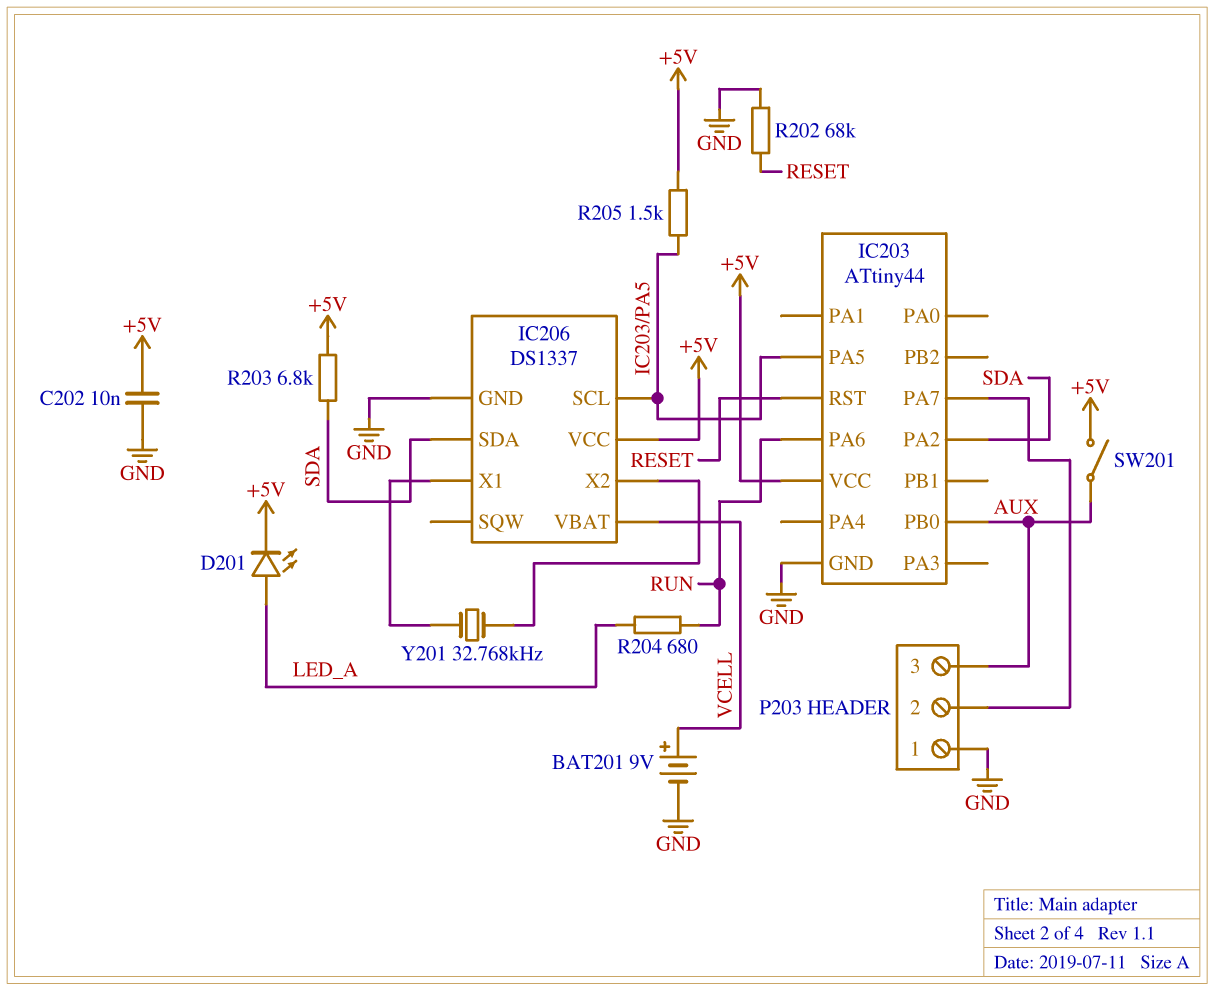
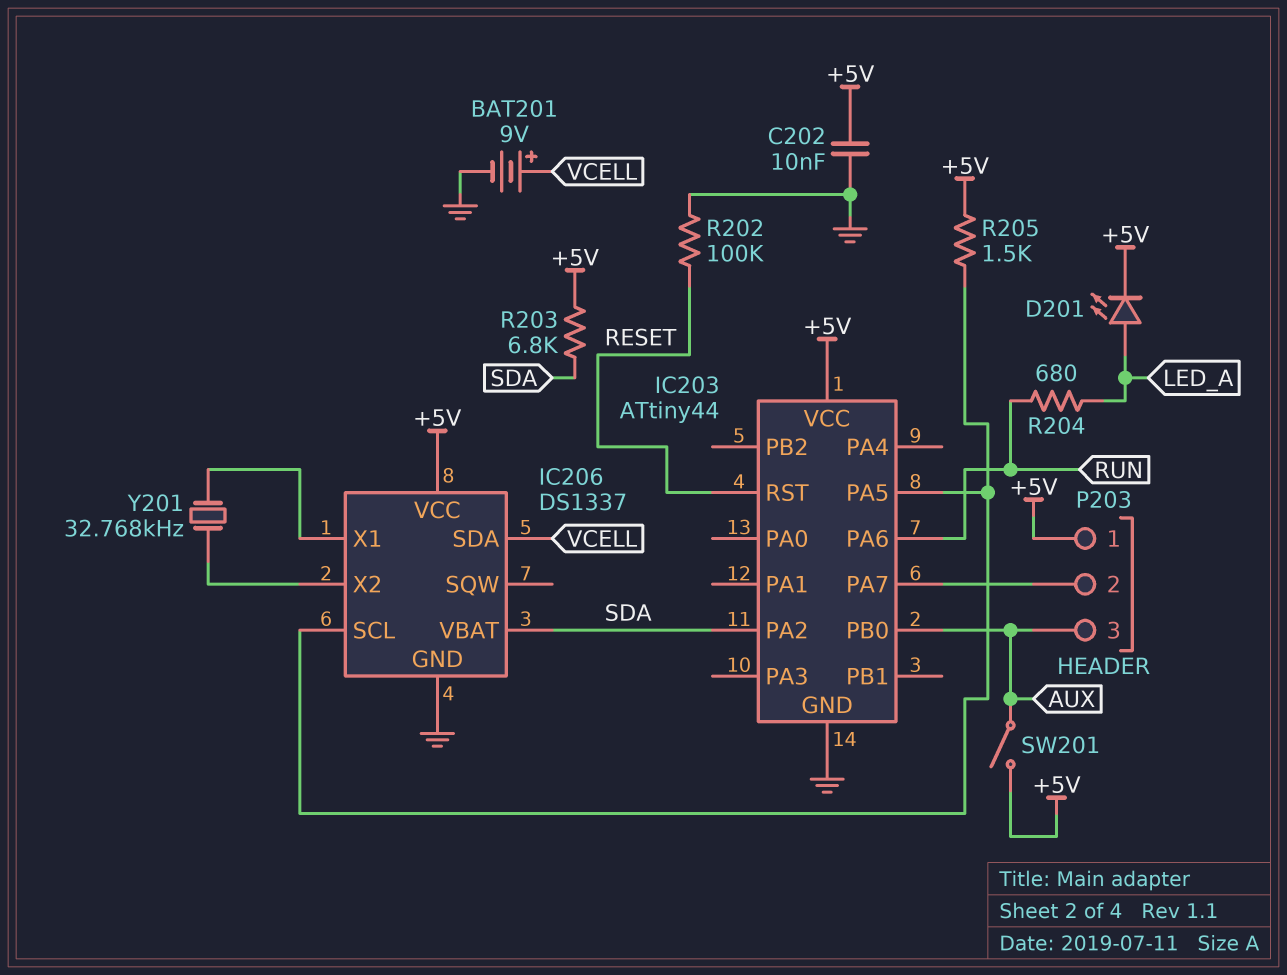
IC206 pin SDA: SDA -> VCELL
IC206 pin VBAT: VCELL -> SDA
P203 pin 1: GND -> +5V
R202: 68k (GND, RESET) -> 100k (GND, RESET)

